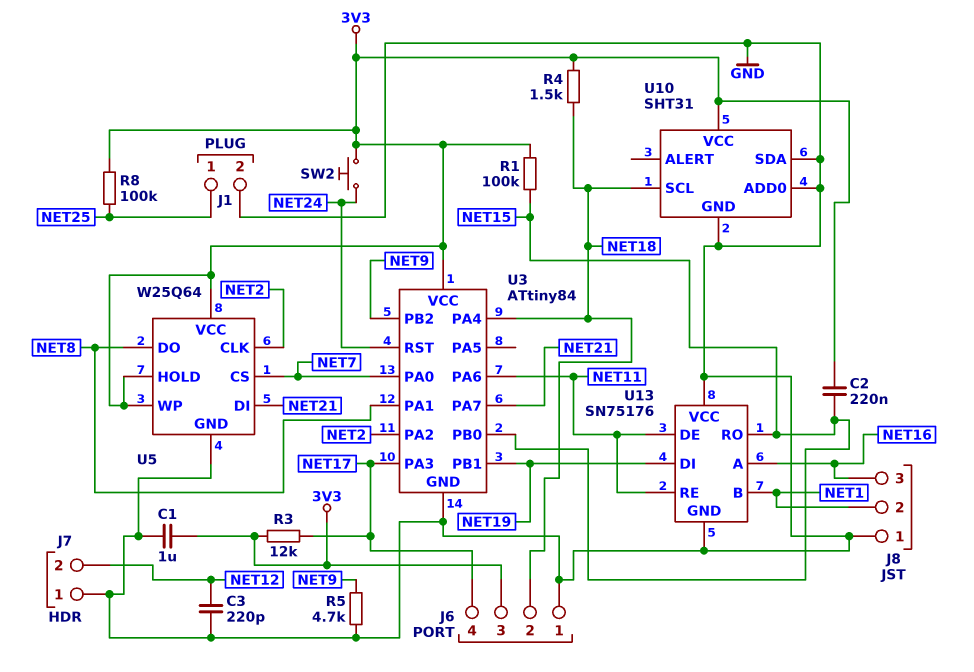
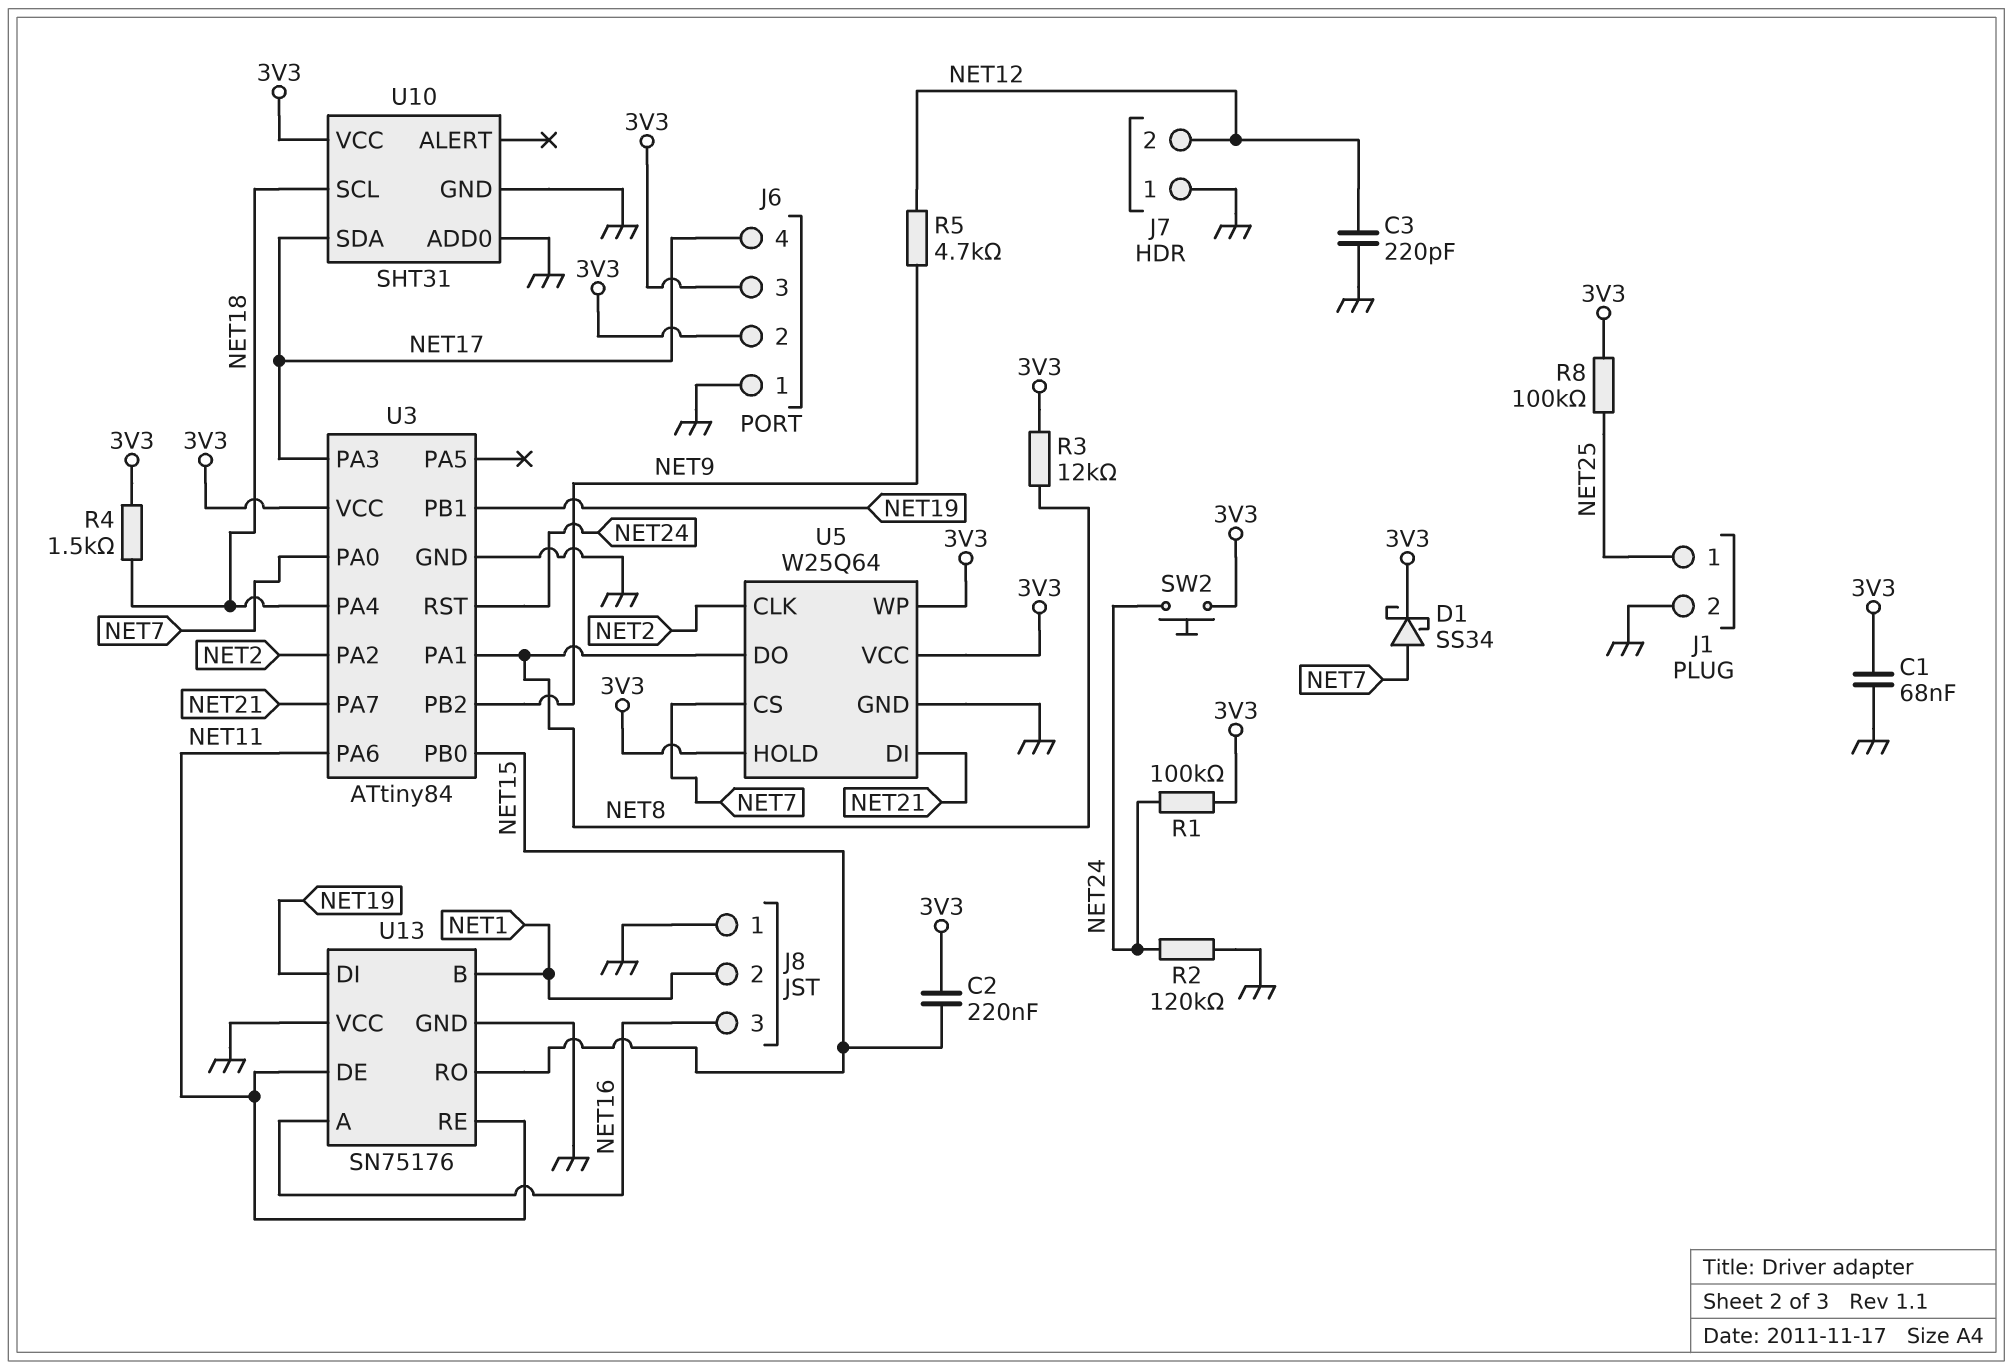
C1: 1uF (3V3, GND) -> 68nF (3V3, GND)
D1: none -> schottky SS34 (A NET7, K 3V3)
J6 pin 2: NET18 -> 3V3
R1: 100k (3V3, NET15) -> 100k (3V3, NET24)
R2: none -> 120k (GND, NET24)
R3: 12k (3V3, NET17) -> 12k (3V3, NET8)
R5: 4.7k (GND, NET9) -> 4.7k (NET9, NET12)
U10 pin SDA: GND -> NET17

